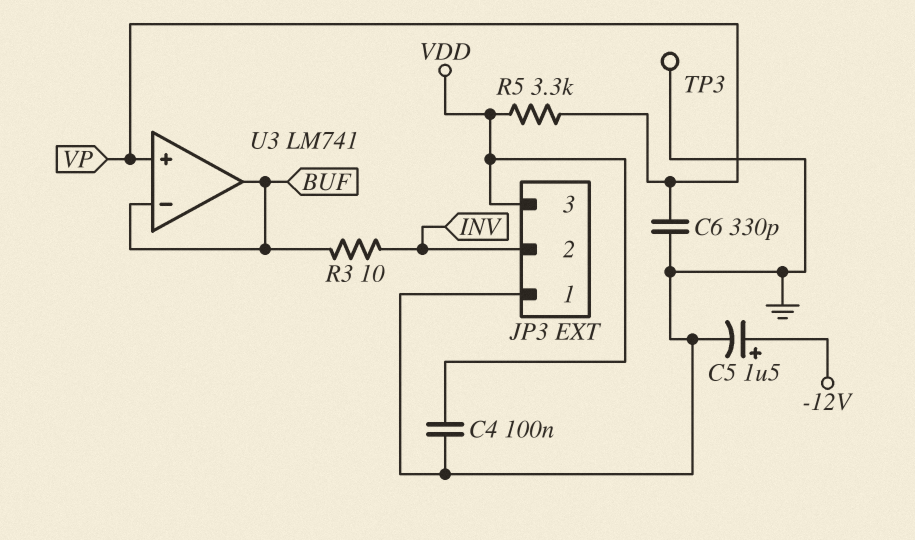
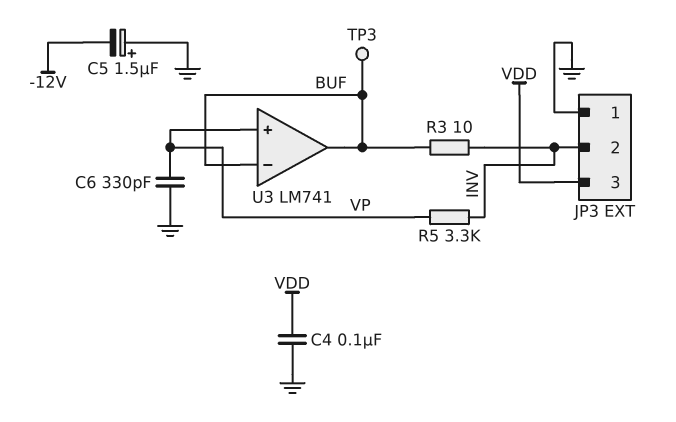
C5: 1.5uF (plus -12V, minus GND) -> 1.5uF (plus GND, minus -12V)
R5: 3.3k (VDD, VP) -> 3.3k (INV, VP)
TP3: test point (GND) -> test point (BUF)

